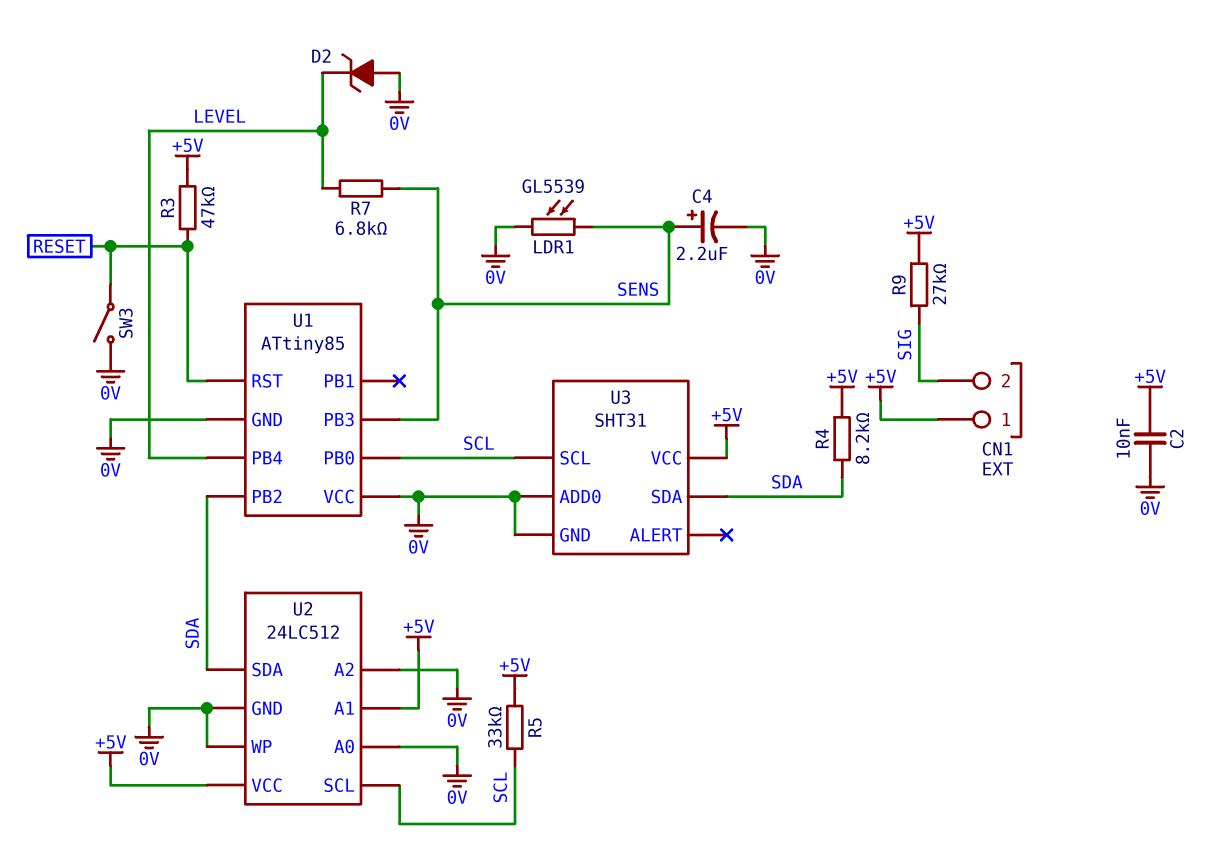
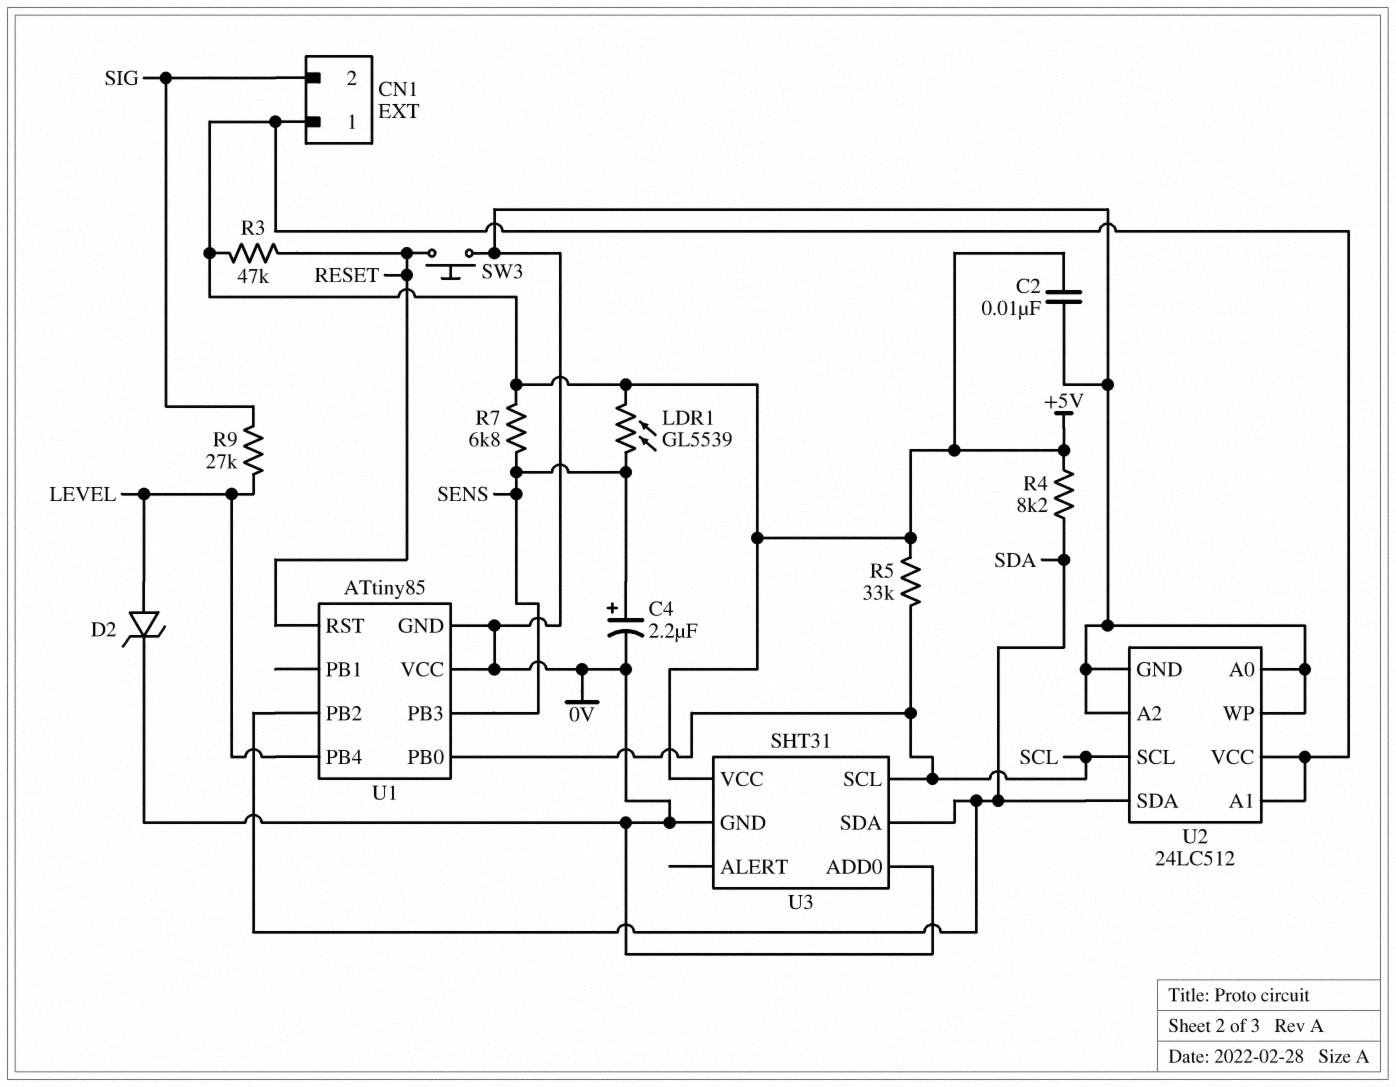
D2: zener (A 0V, K LEVEL) -> zener (A LEVEL, K 0V)
LDR1: GL5539 (0V, SENS) -> GL5539 (+5V, SENS)
R7: 6.8k (LEVEL, SENS) -> 6.8k (+5V, SENS)
R9: 27k (+5V, SIG) -> 27k (LEVEL, SIG)
SW3: switch (0V, RESET) -> button (0V, RESET)

